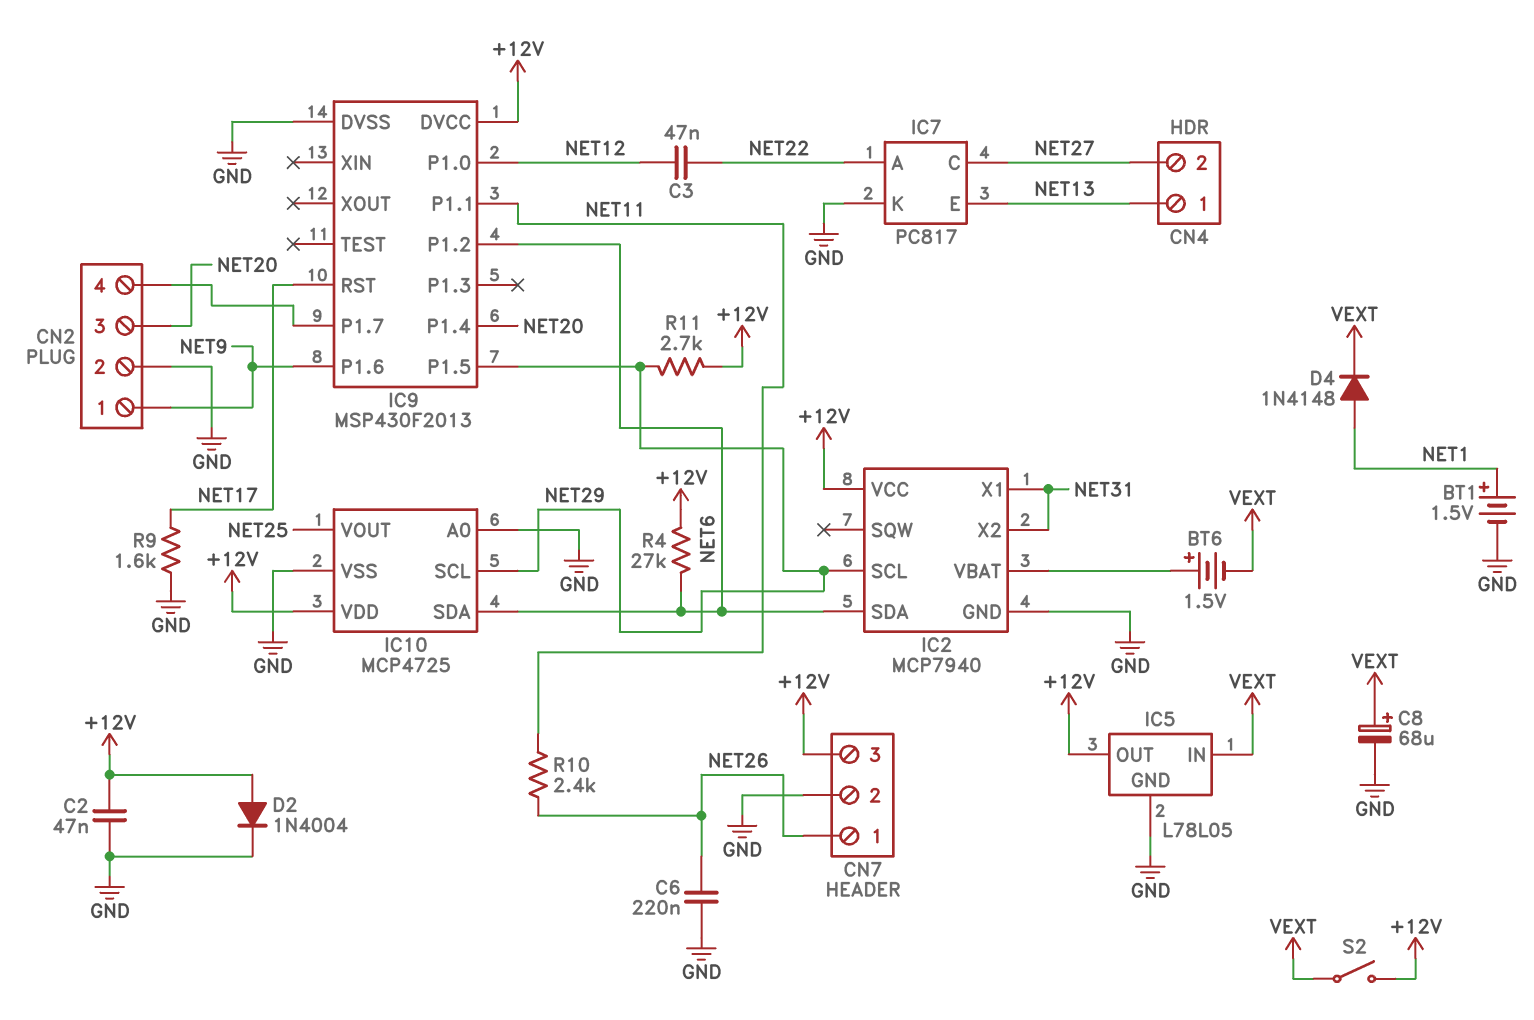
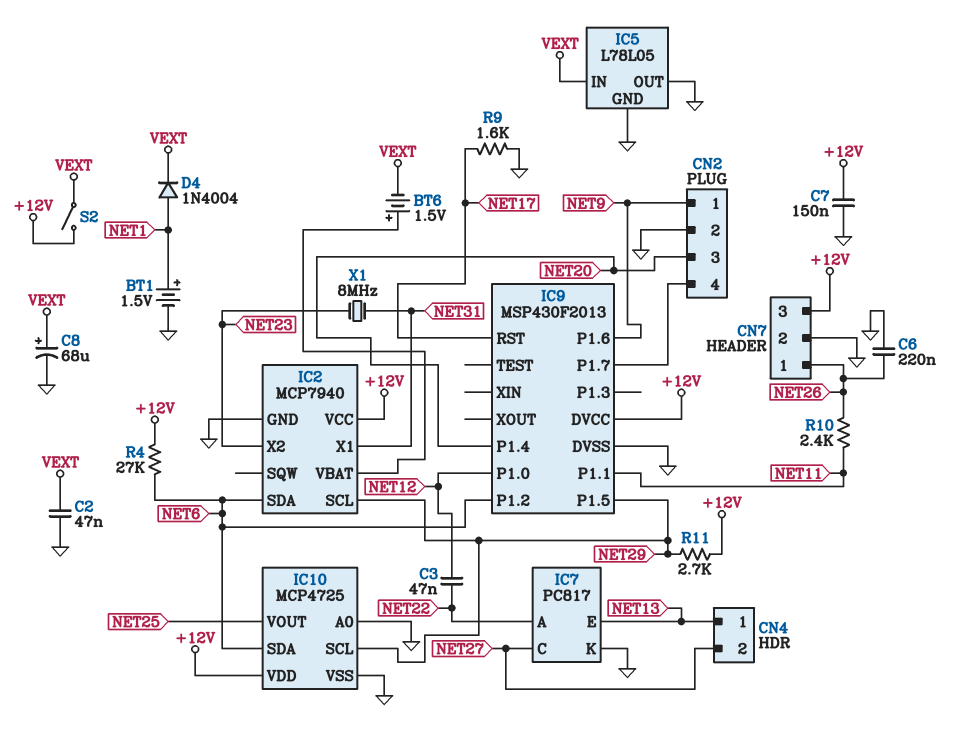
C2: 47nF (+12V, GND) -> 47nF (GND, VEXT)
C7: none -> 150nF (+12V, GND)
D2: diode 1N4004 (A +12V, K GND) -> none
D4: diode 1N4148 (A NET1, K VEXT) -> diode 1N4004 (A NET1, K VEXT)
IC2 pin X2: NET31 -> NET23
IC5 pin OUT: +12V -> GND
X1: none -> 8MHz (NET23, NET31)

